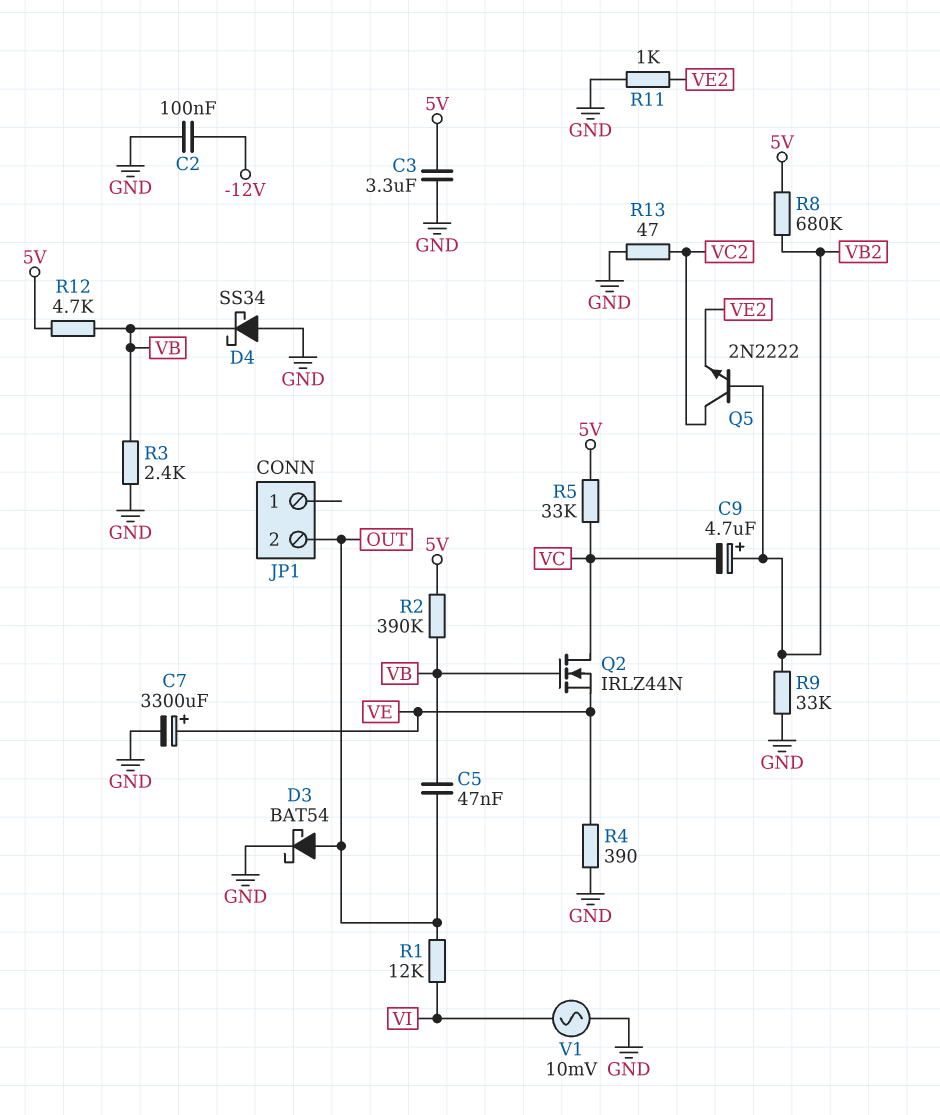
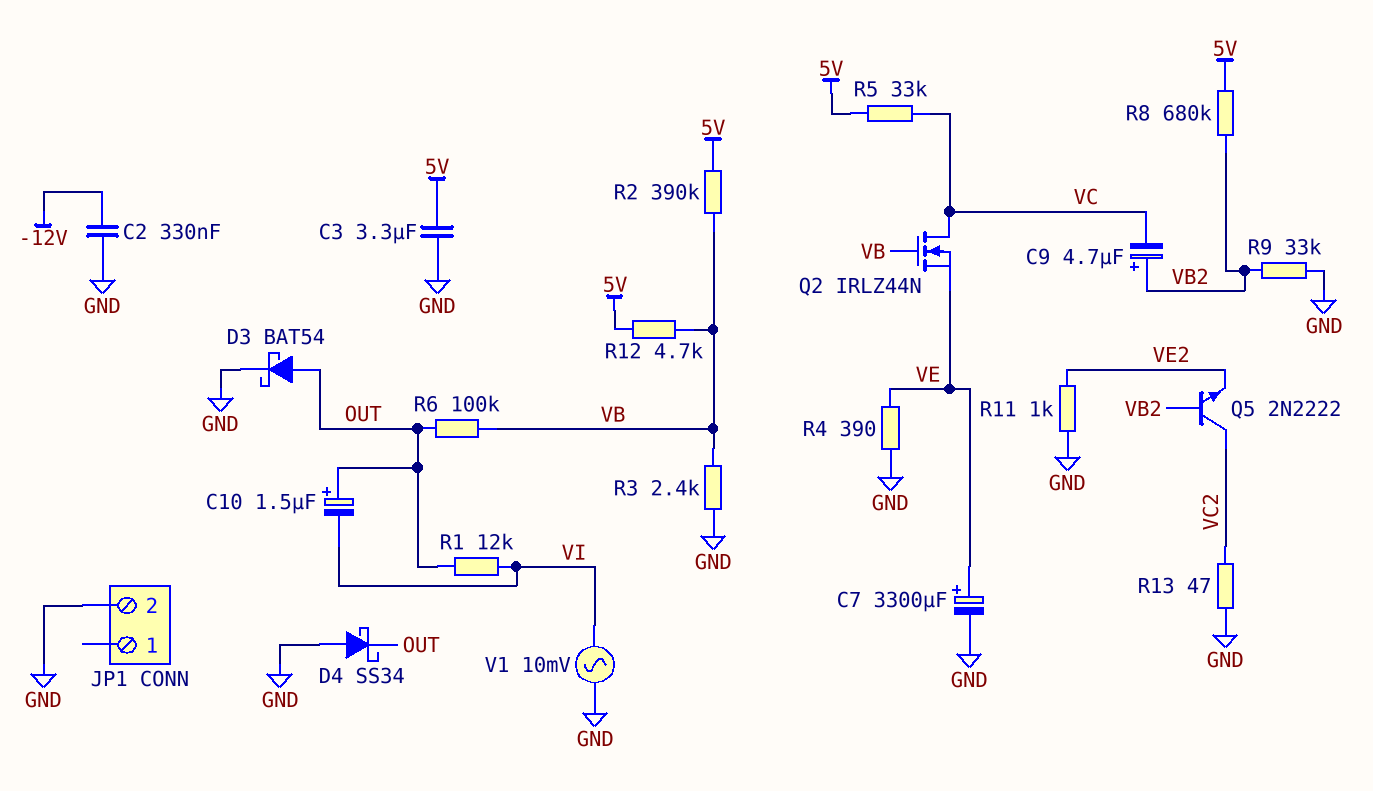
C2: 100nF (-12V, GND) -> 330nF (-12V, GND)
C5: 47nF (OUT, VB) -> none
C10: none -> 1.5uF (plus OUT, minus VI)
D4: schottky SS34 (A GND, K VB) -> schottky SS34 (A GND, K OUT)
JP1 pin 2: OUT -> GND
R6: none -> 100k (OUT, VB)

